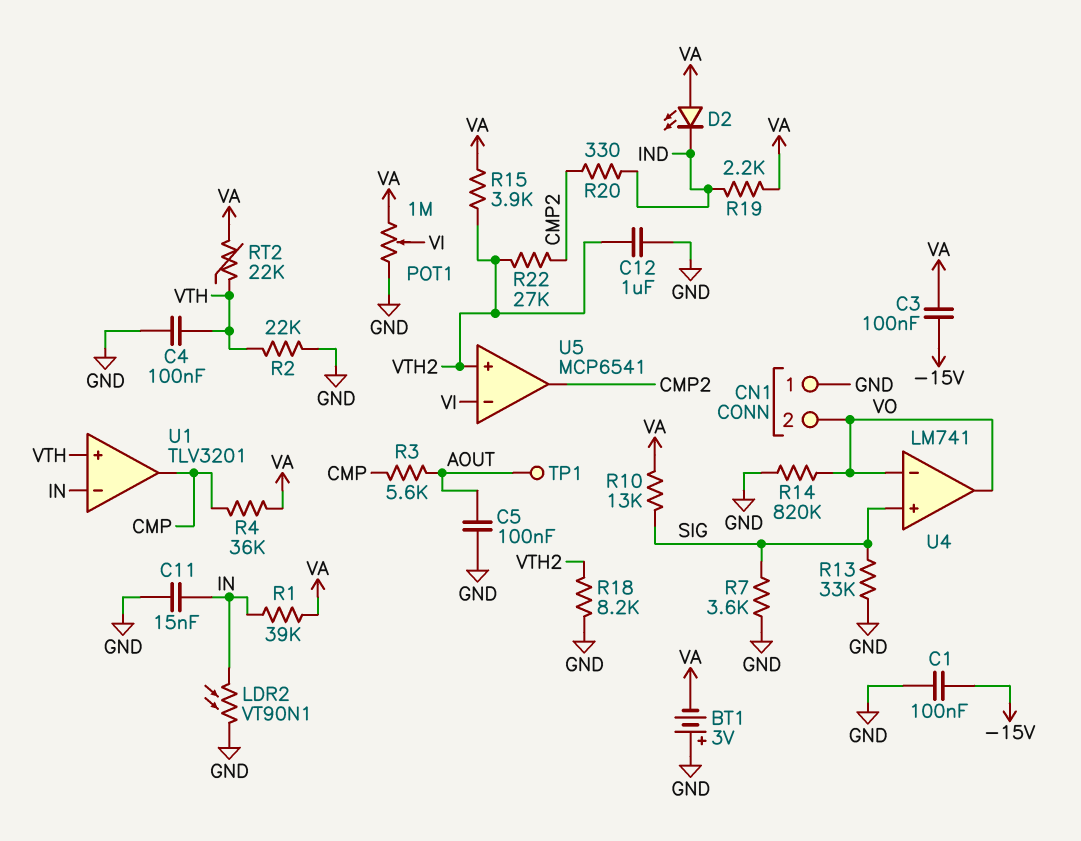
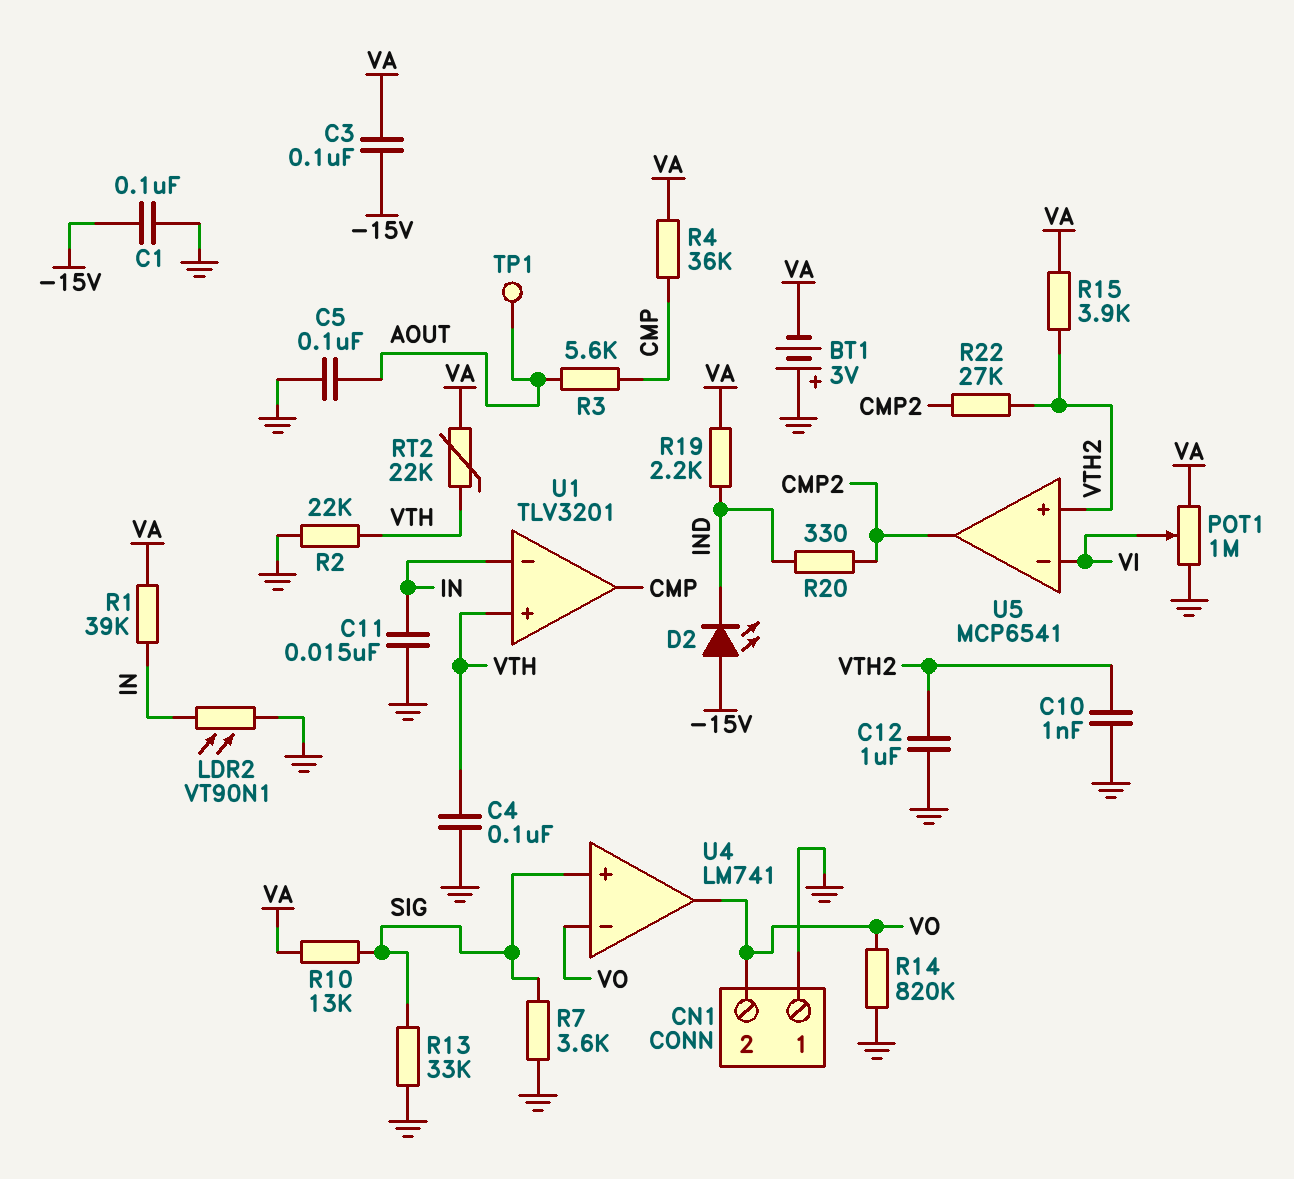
C10: none -> 1nF (GND, VTH2)
D2: LED (A VA, K IND) -> LED (A -15V, K IND)
R18: 8.2k (GND, VTH2) -> none

